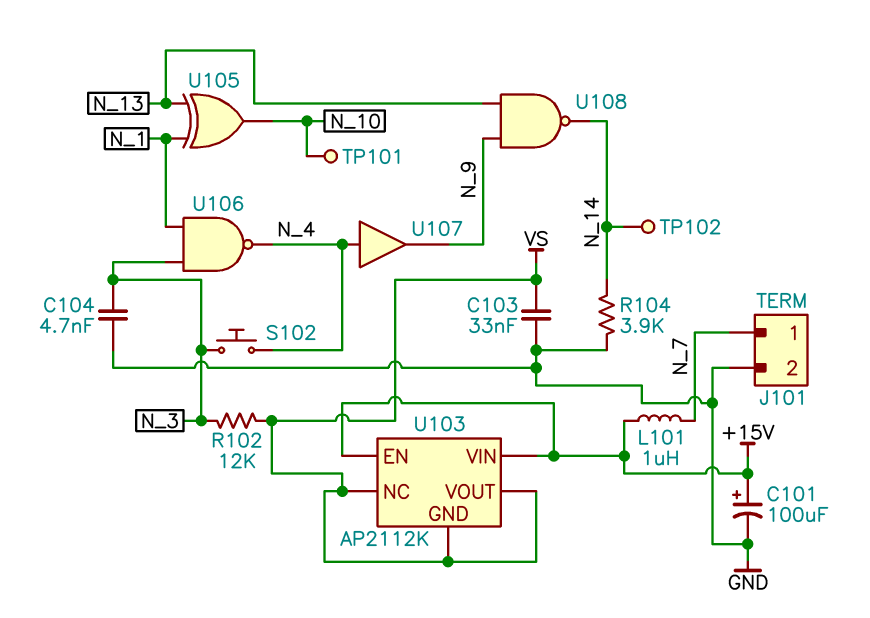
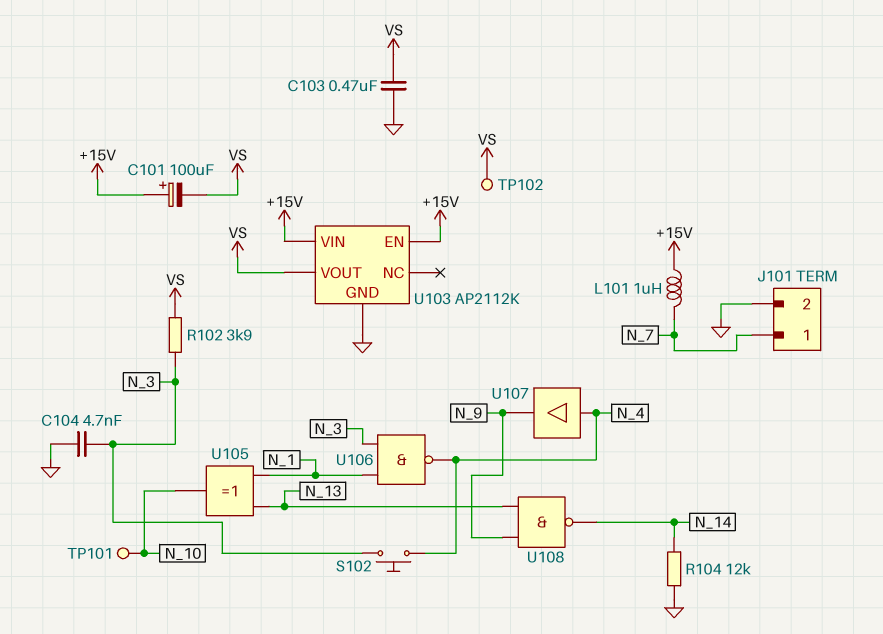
C101: 100uF (plus +15V, minus GND) -> 100uF (plus +15V, minus VS)
C103: 33nF (GND, VS) -> 470nF (GND, VS)
R102: 12k (N_3, VS) -> 3.9k (N_3, VS)
R104: 3.9k (GND, N_14) -> 12k (GND, N_14)
TP102: test point (N_14) -> test point (VS)
U103 pin GND: VS -> GND
U103 pin NC: VS -> none

